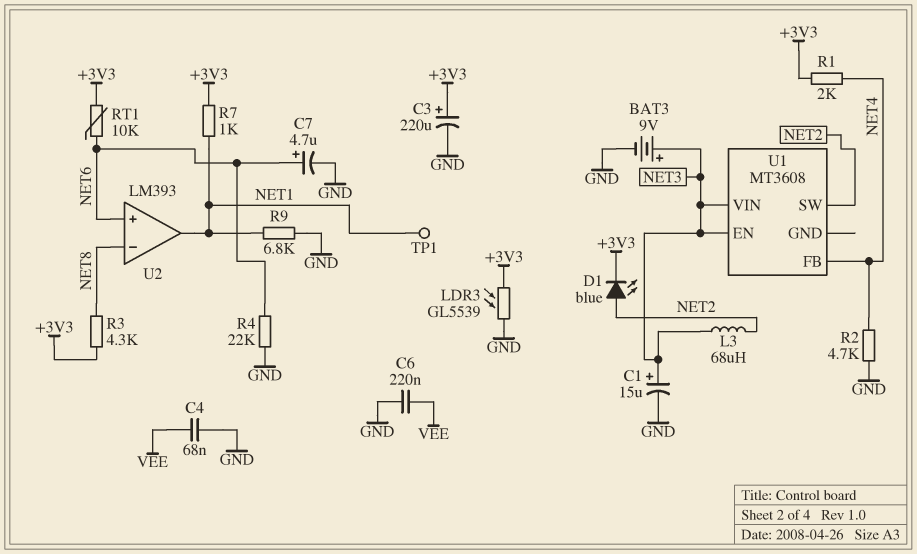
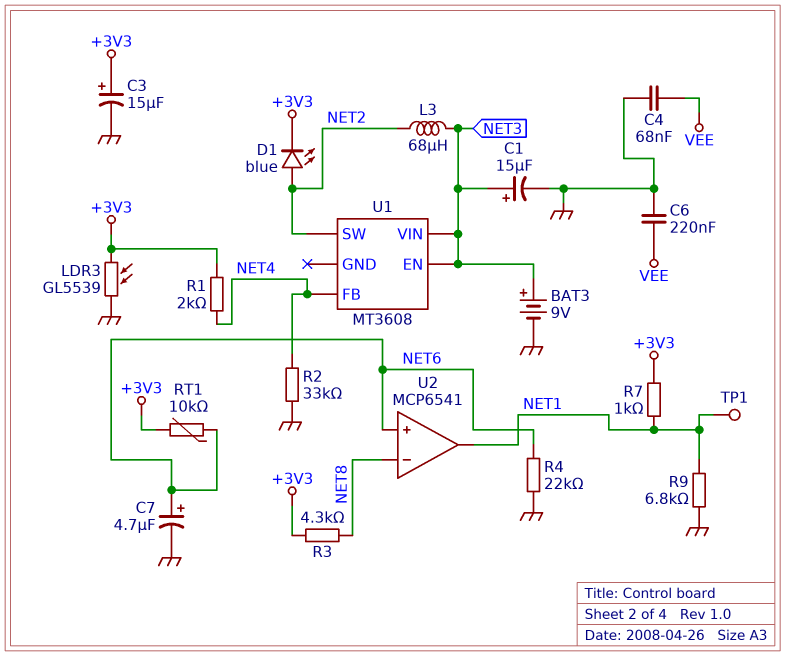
C3: 220uF (plus +3V3, minus GND) -> 15uF (plus +3V3, minus GND)
R2: 4.7k (GND, NET4) -> 33k (GND, NET4)
U2: LM393 -> MCP6541

